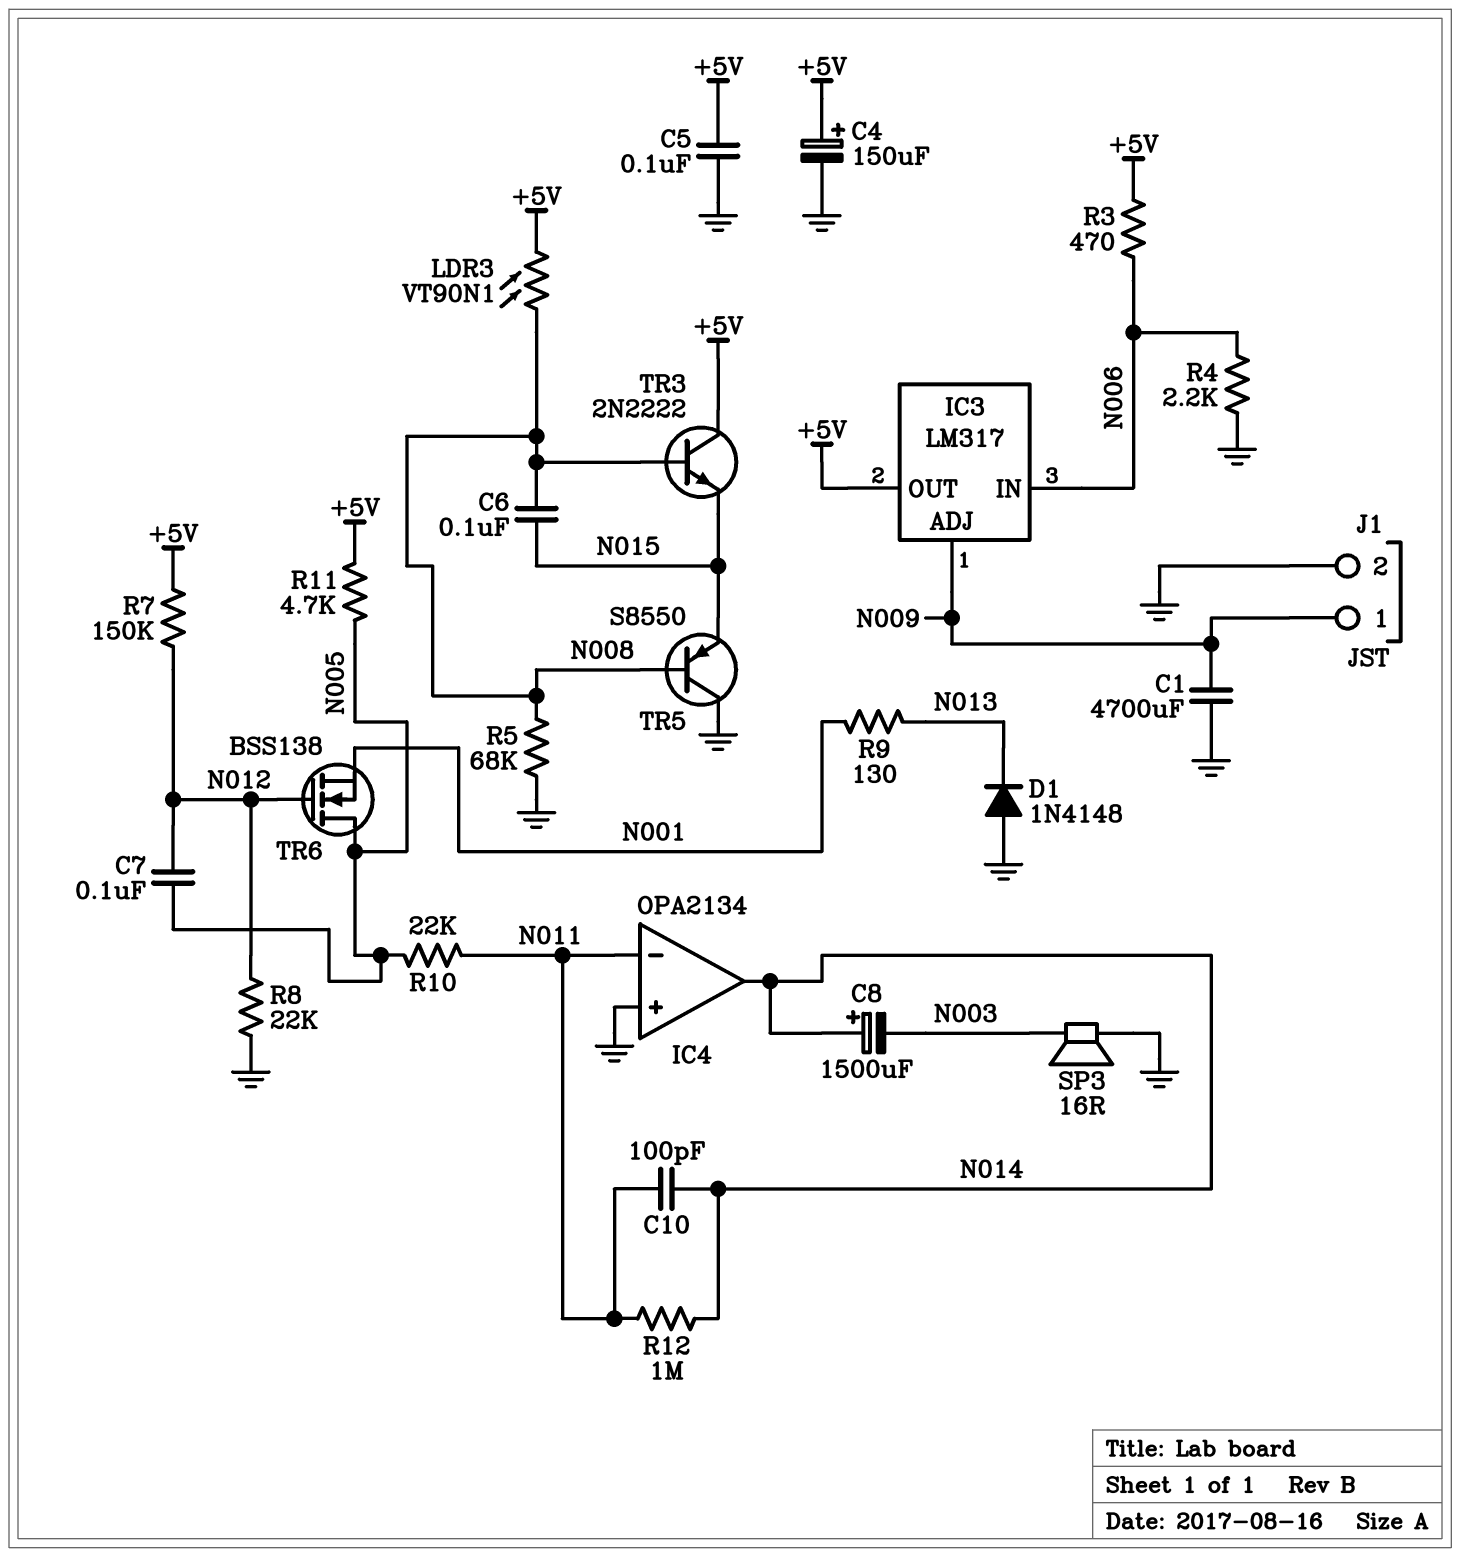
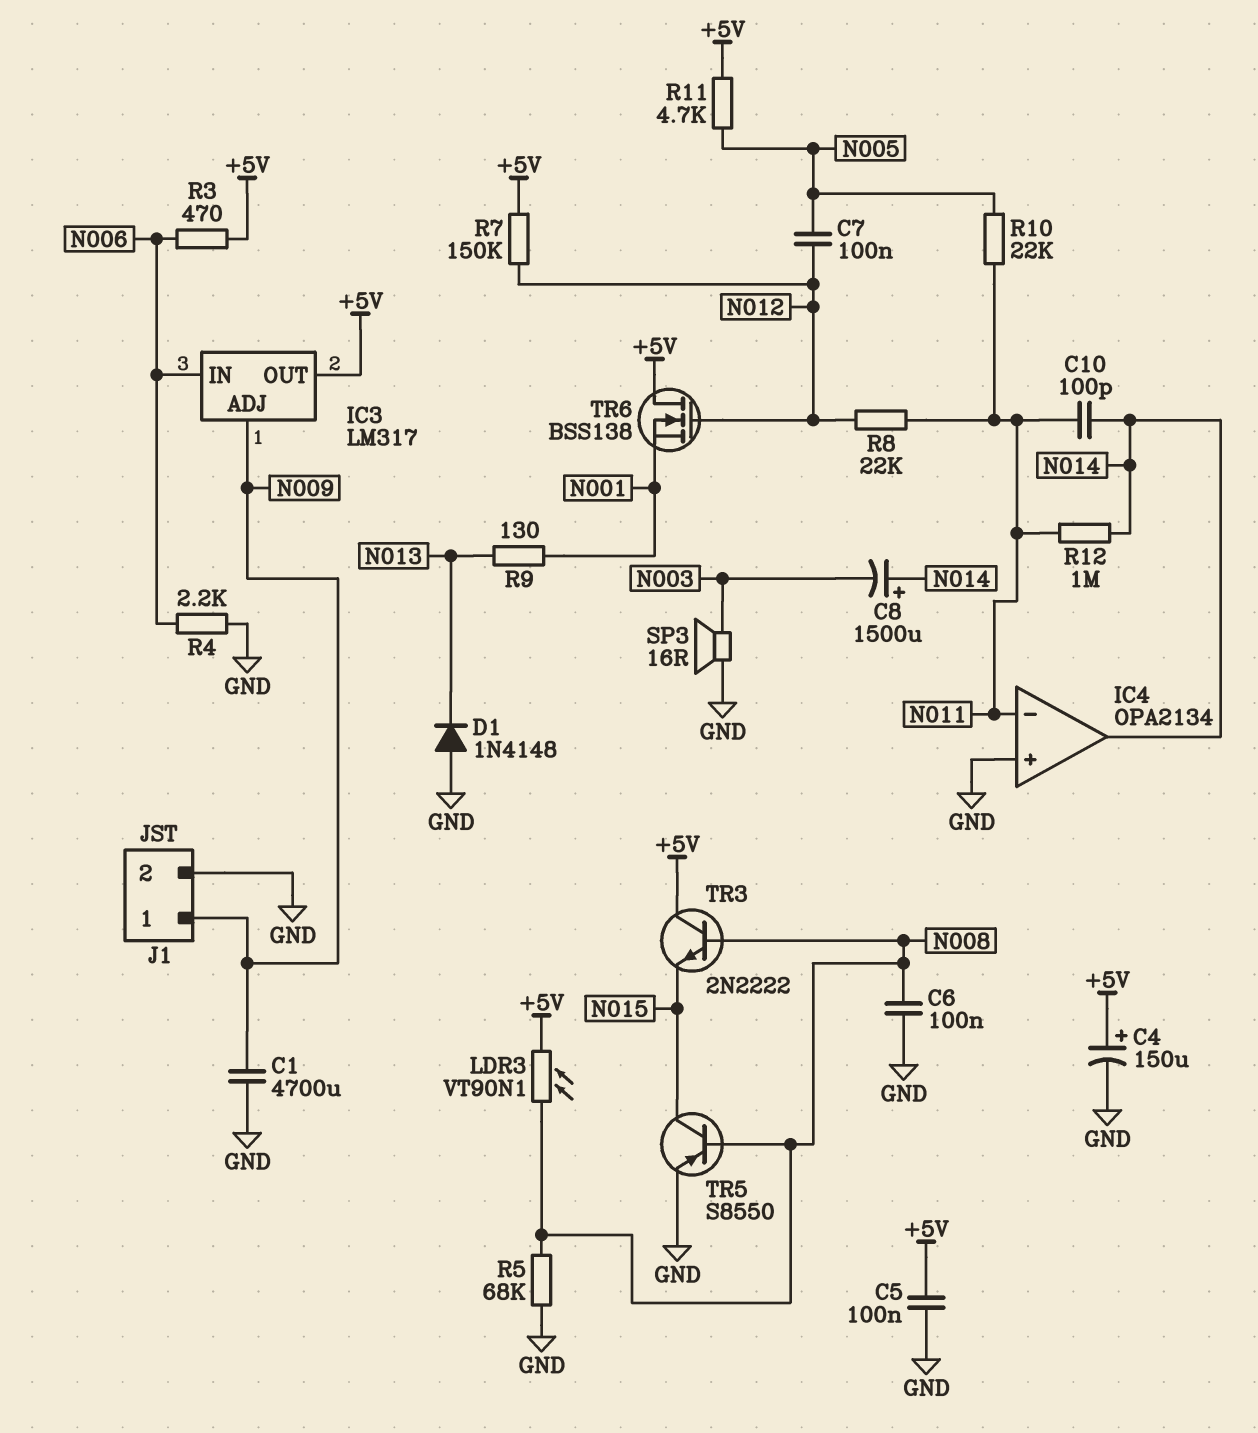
C6: 100nF (N008, N015) -> 100nF (GND, N008)
R8: 22k (GND, N012) -> 22k (N011, N012)
TR5: PNP S8550 (B N008, C GND, E N015) -> PNP S8550 (B N008, C N015, E GND)
TR6: NMOS BSS138 (G N012, D N005, S N001) -> NMOS BSS138 (G N012, D +5V, S N001)

